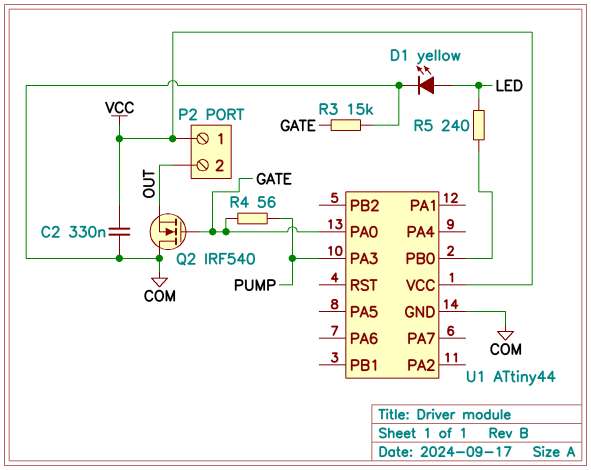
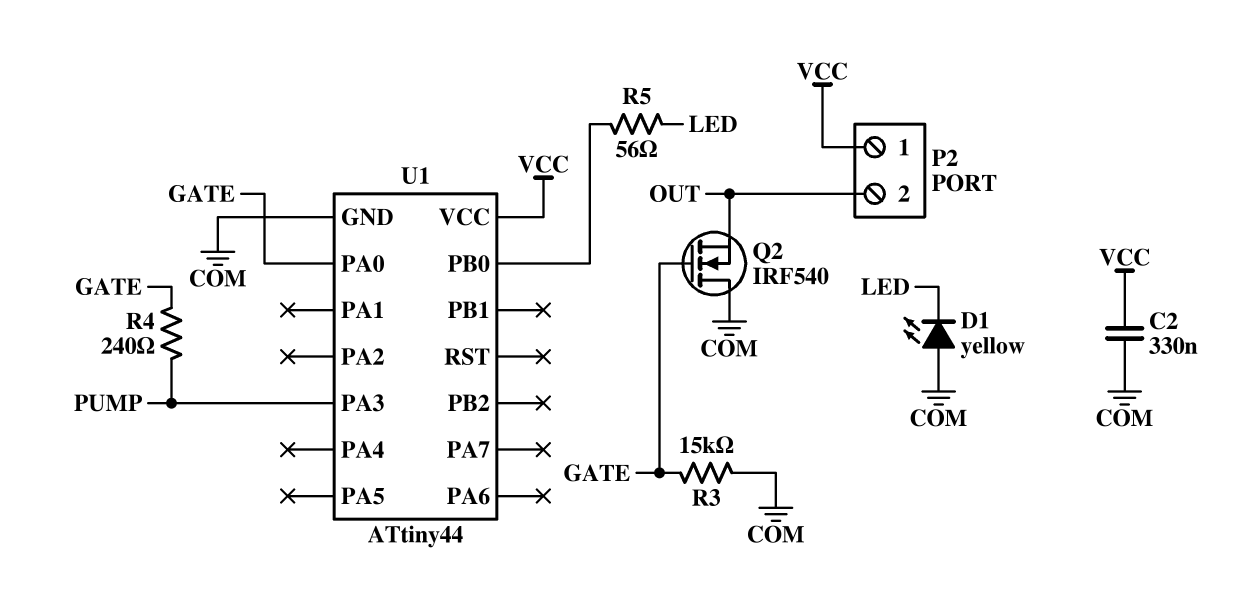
D1: LED yellow (A LED, K COM) -> LED yellow (A COM, K LED)
R4: 56 (GATE, PUMP) -> 240 (GATE, PUMP)
R5: 240 (LED, U1/PB0) -> 56 (LED, U1/PB0)

